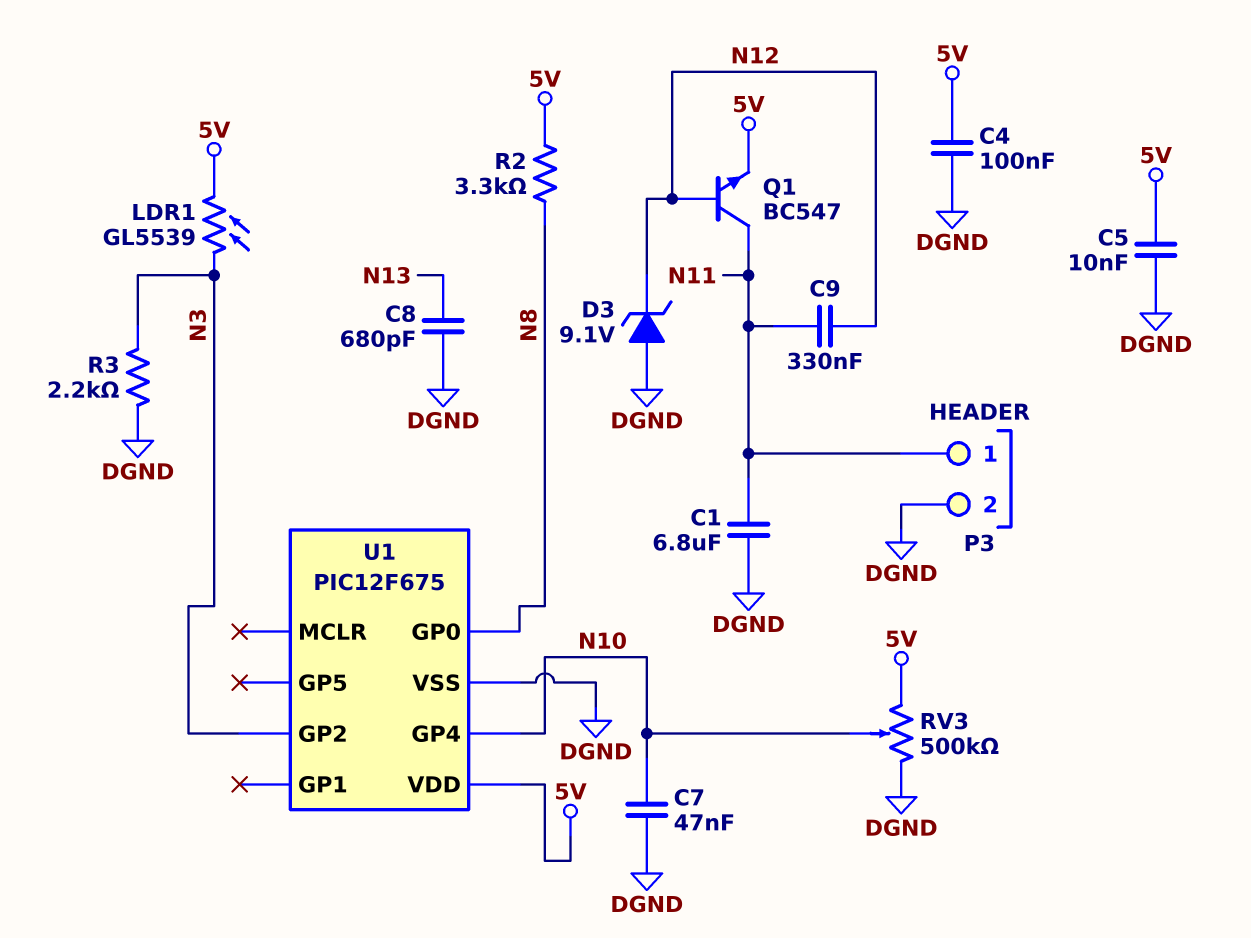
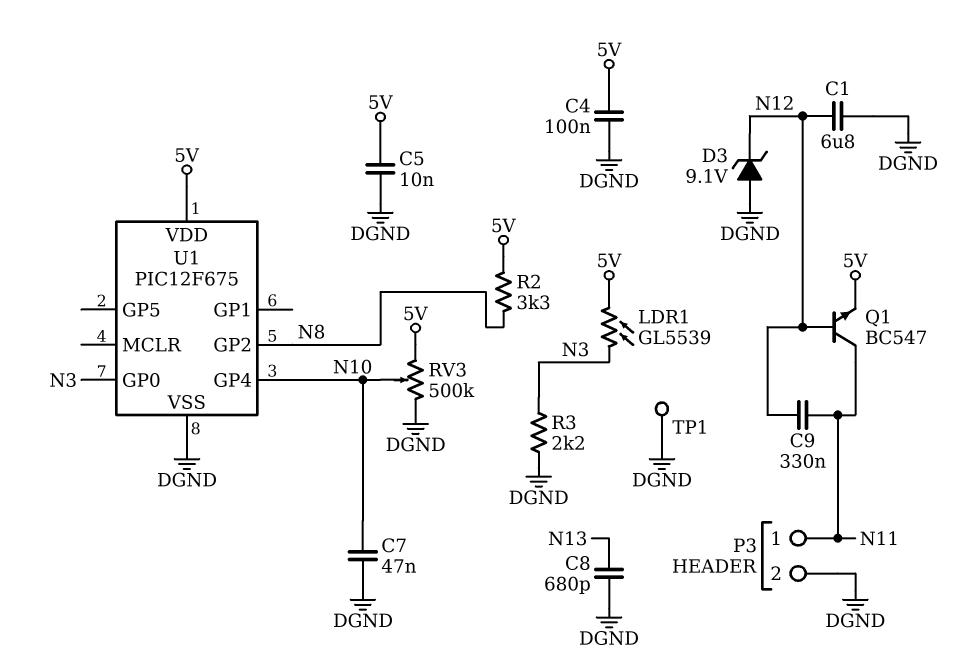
C1: 6.8uF (DGND, N11) -> 6.8uF (DGND, N12)
TP1: none -> test point (DGND)
U1 pin GP0: N8 -> N3
U1 pin GP2: N3 -> N8

